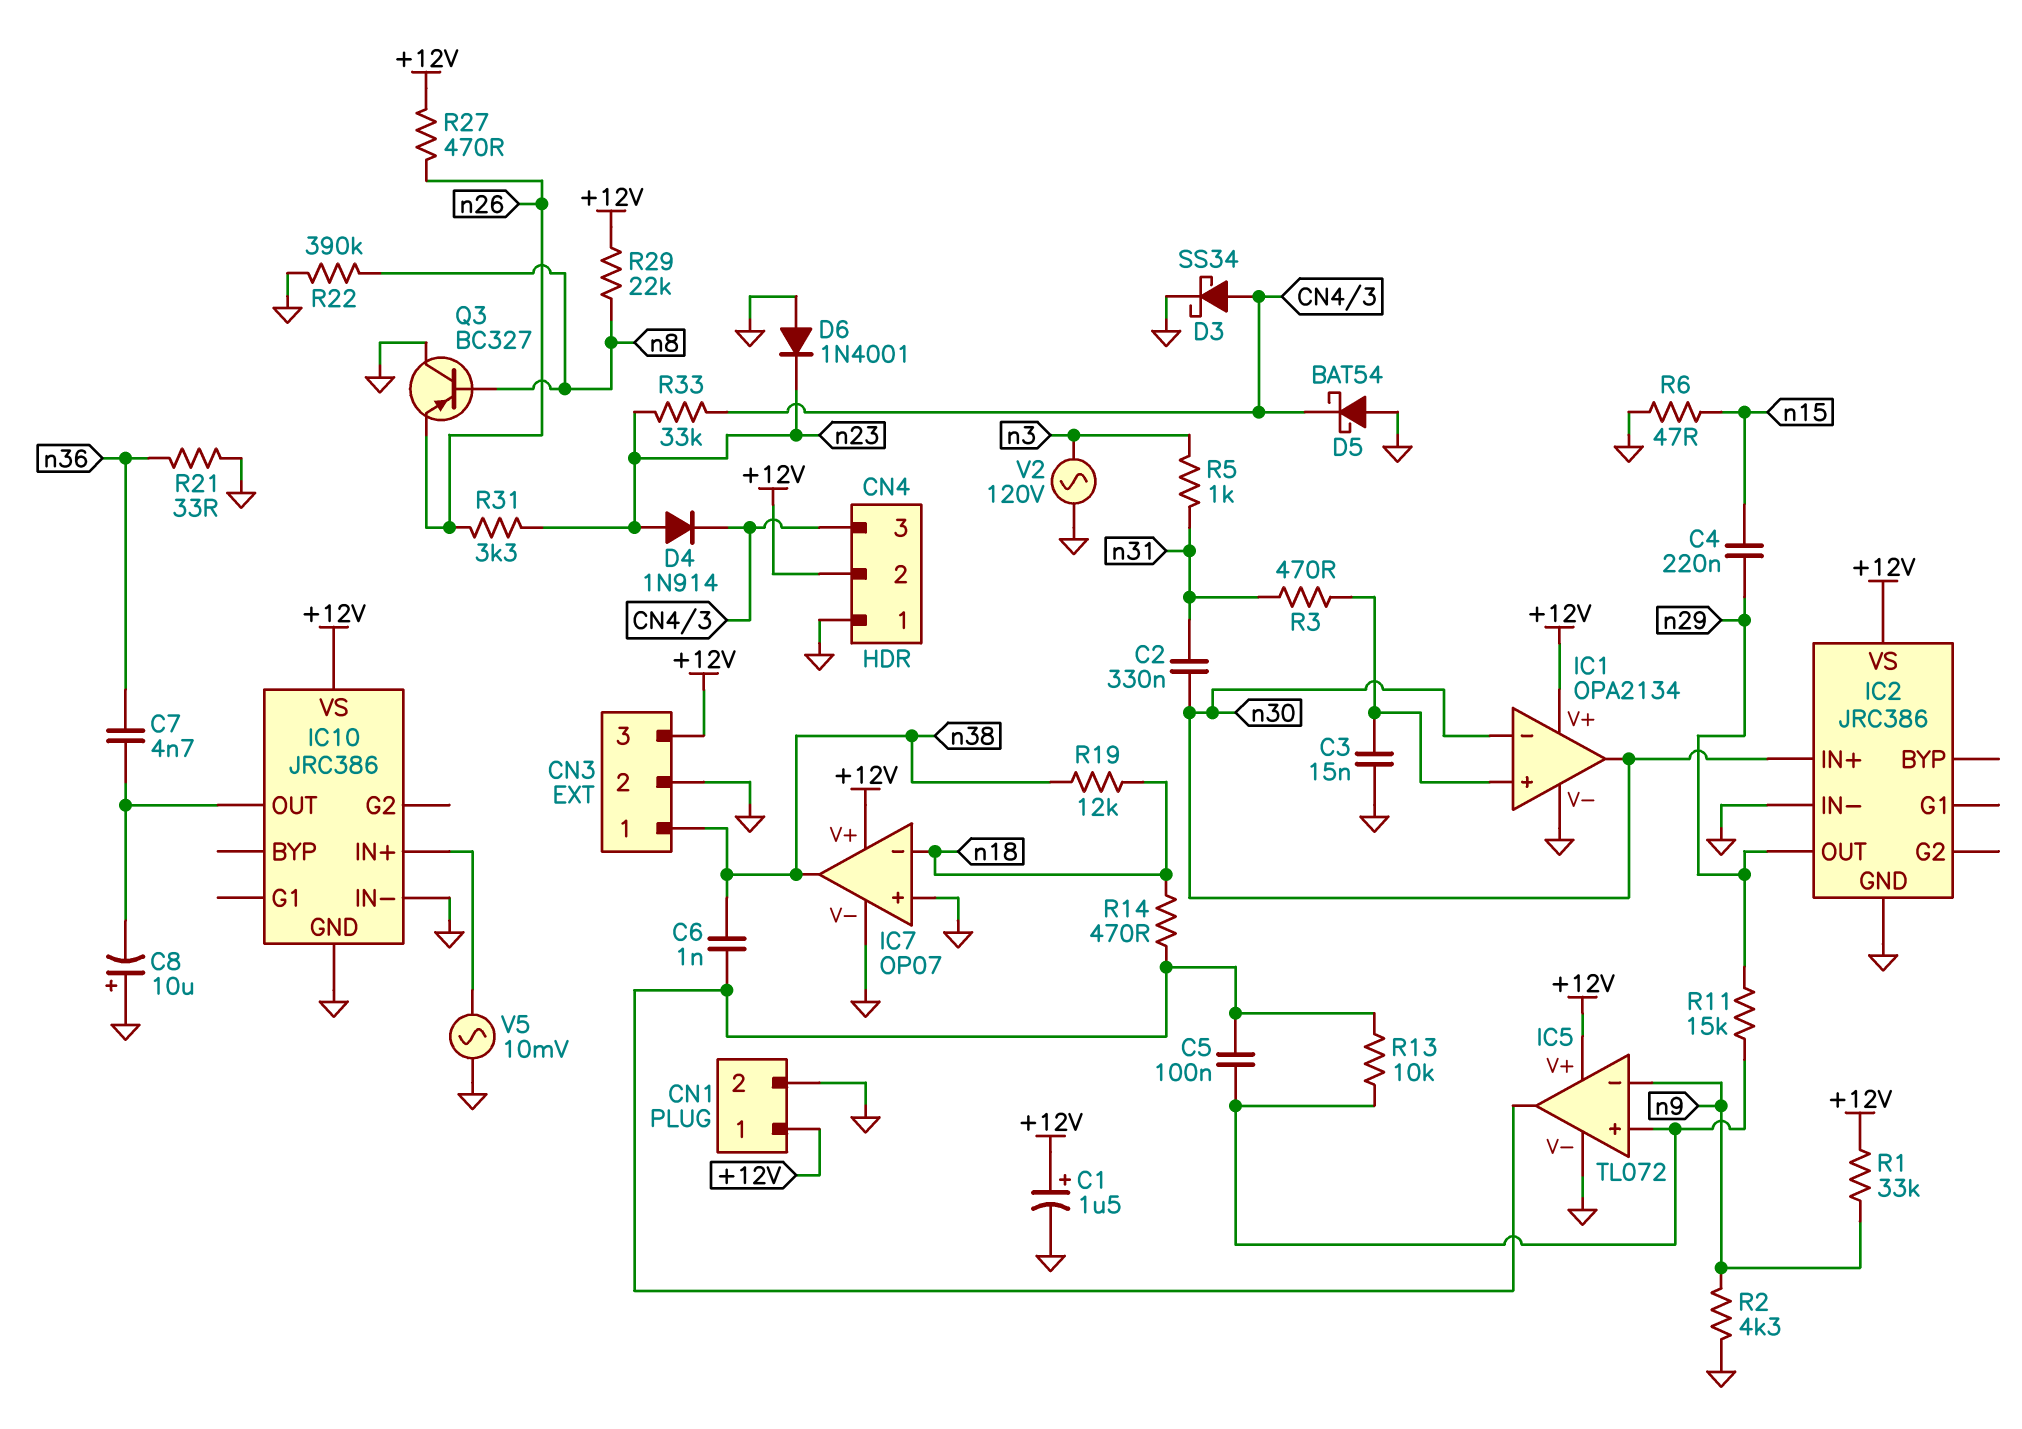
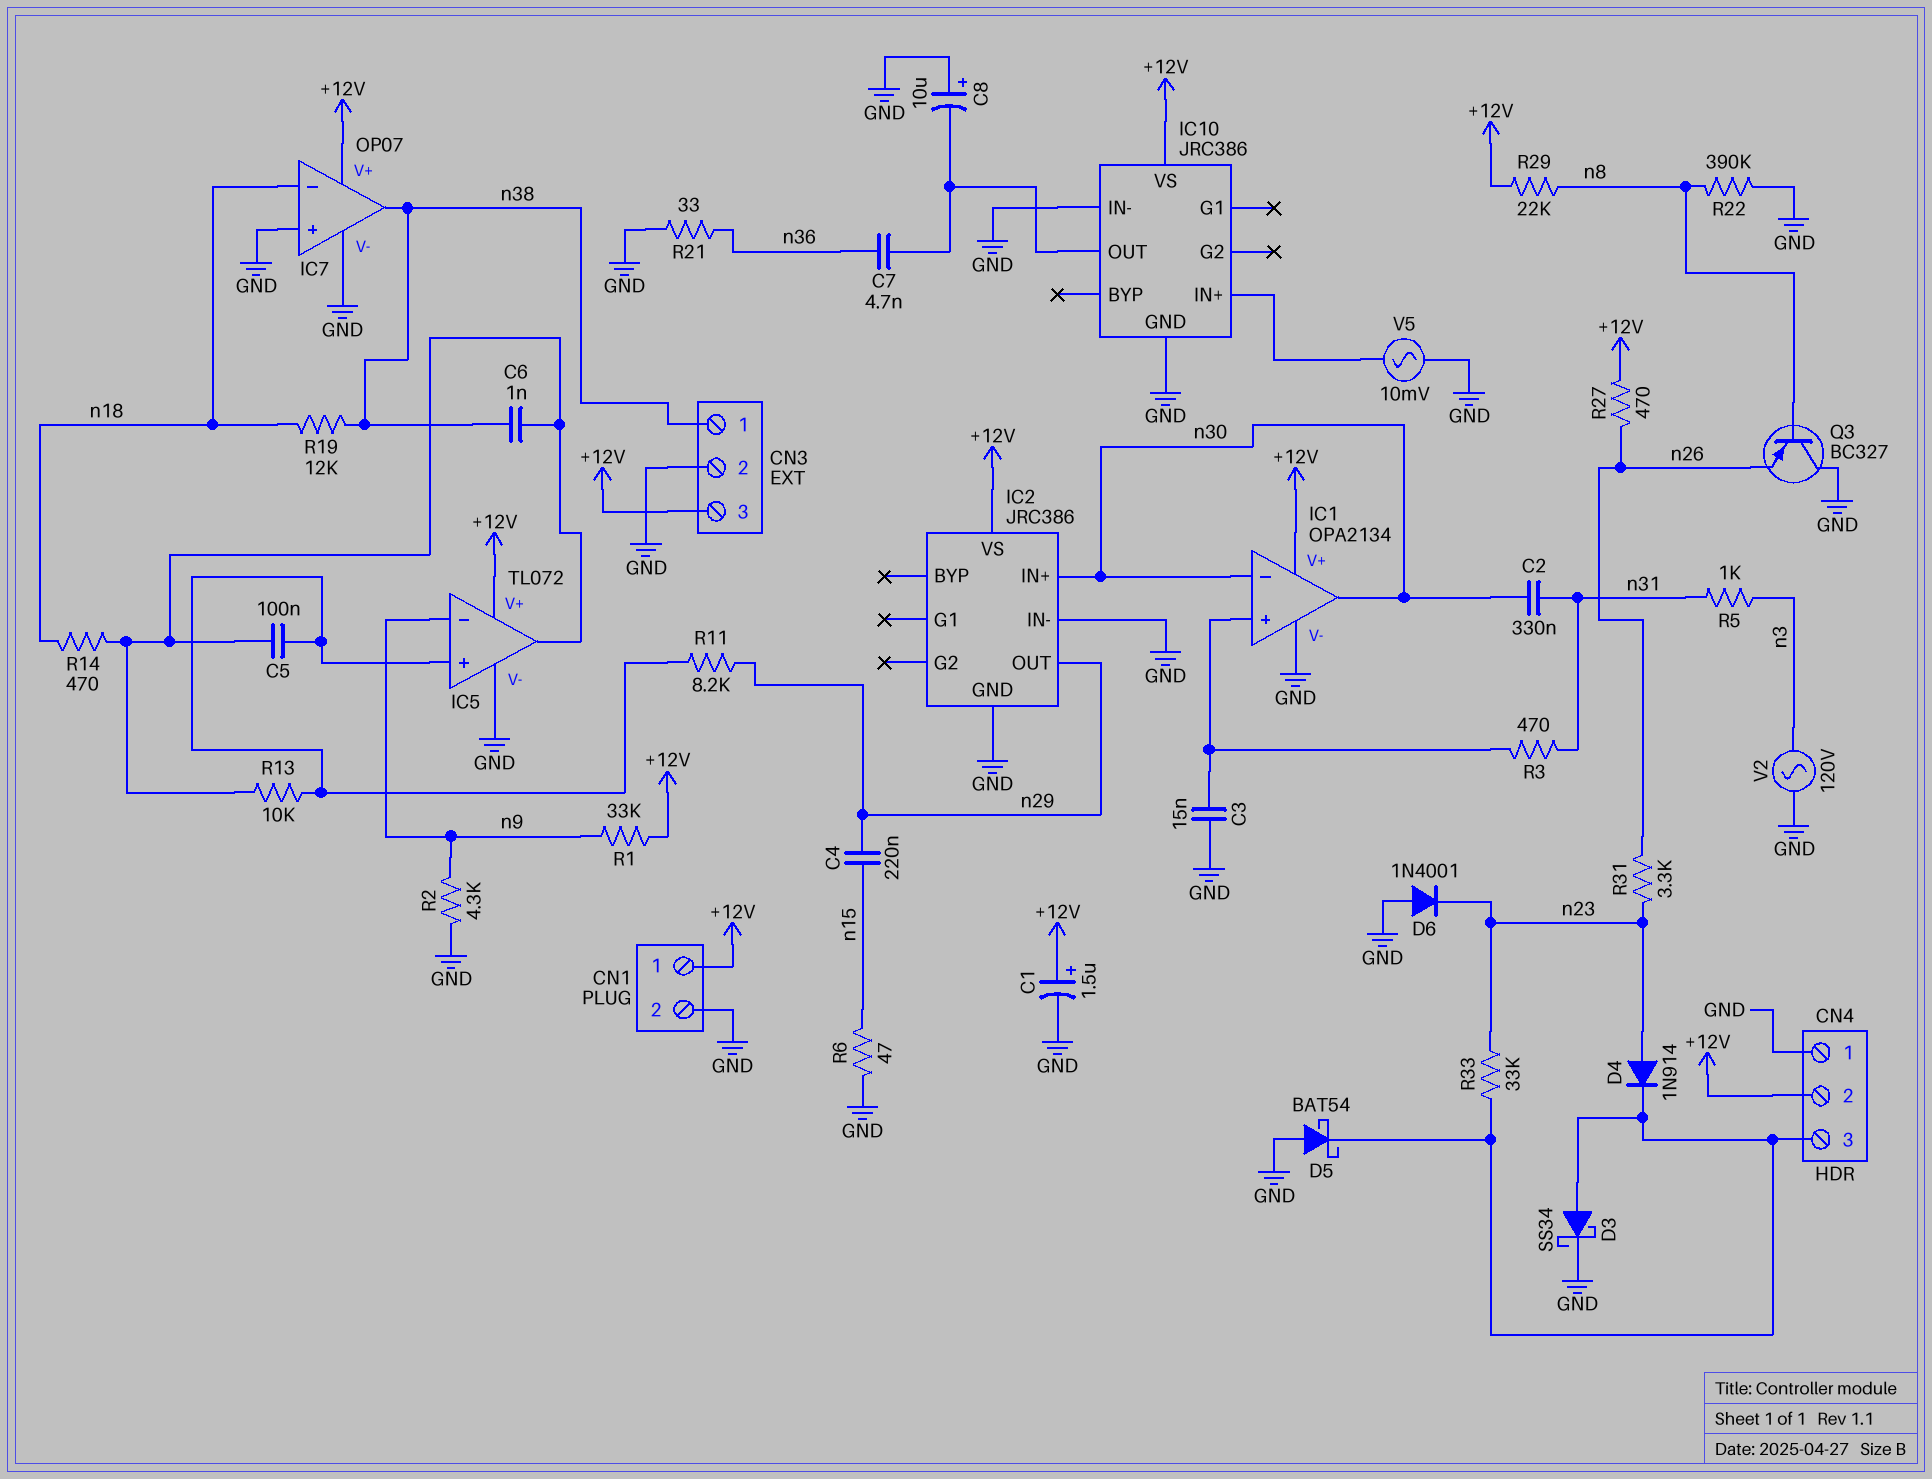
R11: 15k (IC5/in+, n29) -> 8.2k (IC5/in+, n29)

